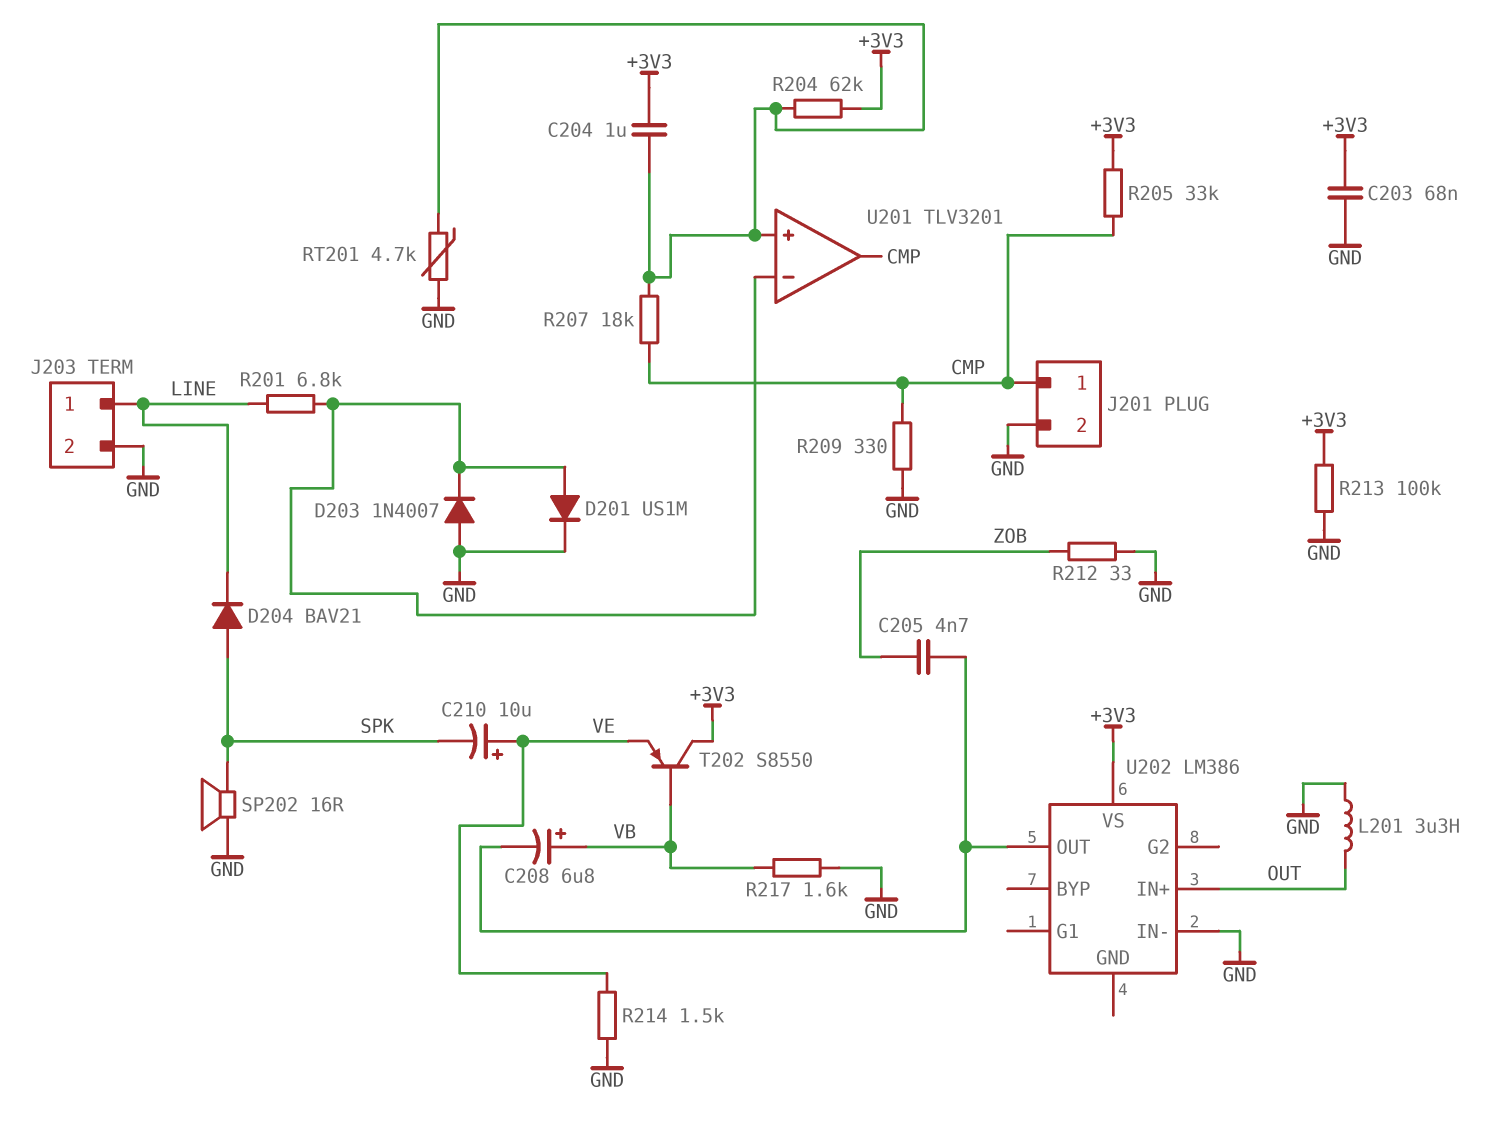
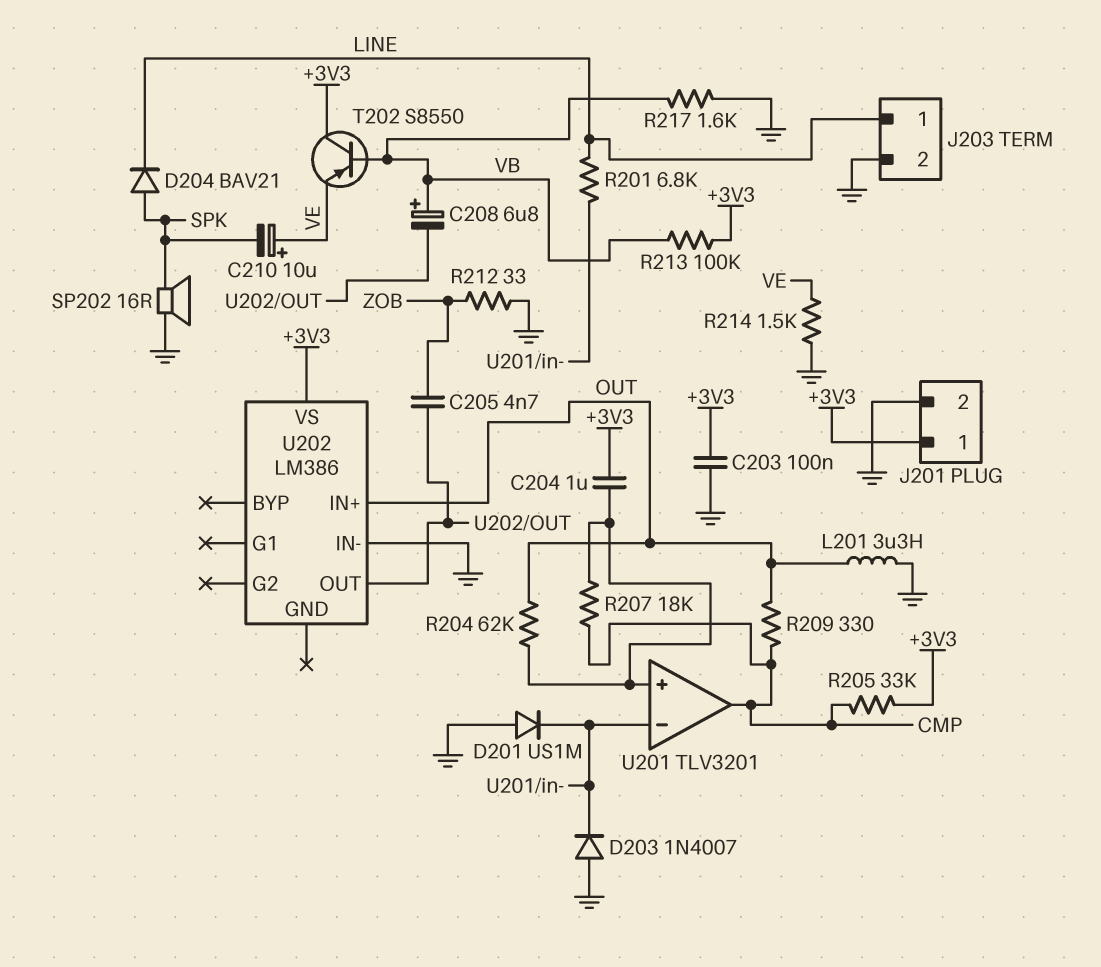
C203: 68nF (+3V3, GND) -> 100nF (+3V3, GND)
D201: diode US1M (A U201/in-, K GND) -> diode US1M (A GND, K U201/in-)
J201 pin 1: CMP -> +3V3
R204: 62k (+3V3, U201/in+) -> 62k (OUT, U201/in+)
R209: 330 (CMP, GND) -> 330 (CMP, OUT)
R213: 100k (+3V3, GND) -> 100k (+3V3, VB)
RT201: 4.7k (GND, U201/in+) -> none

